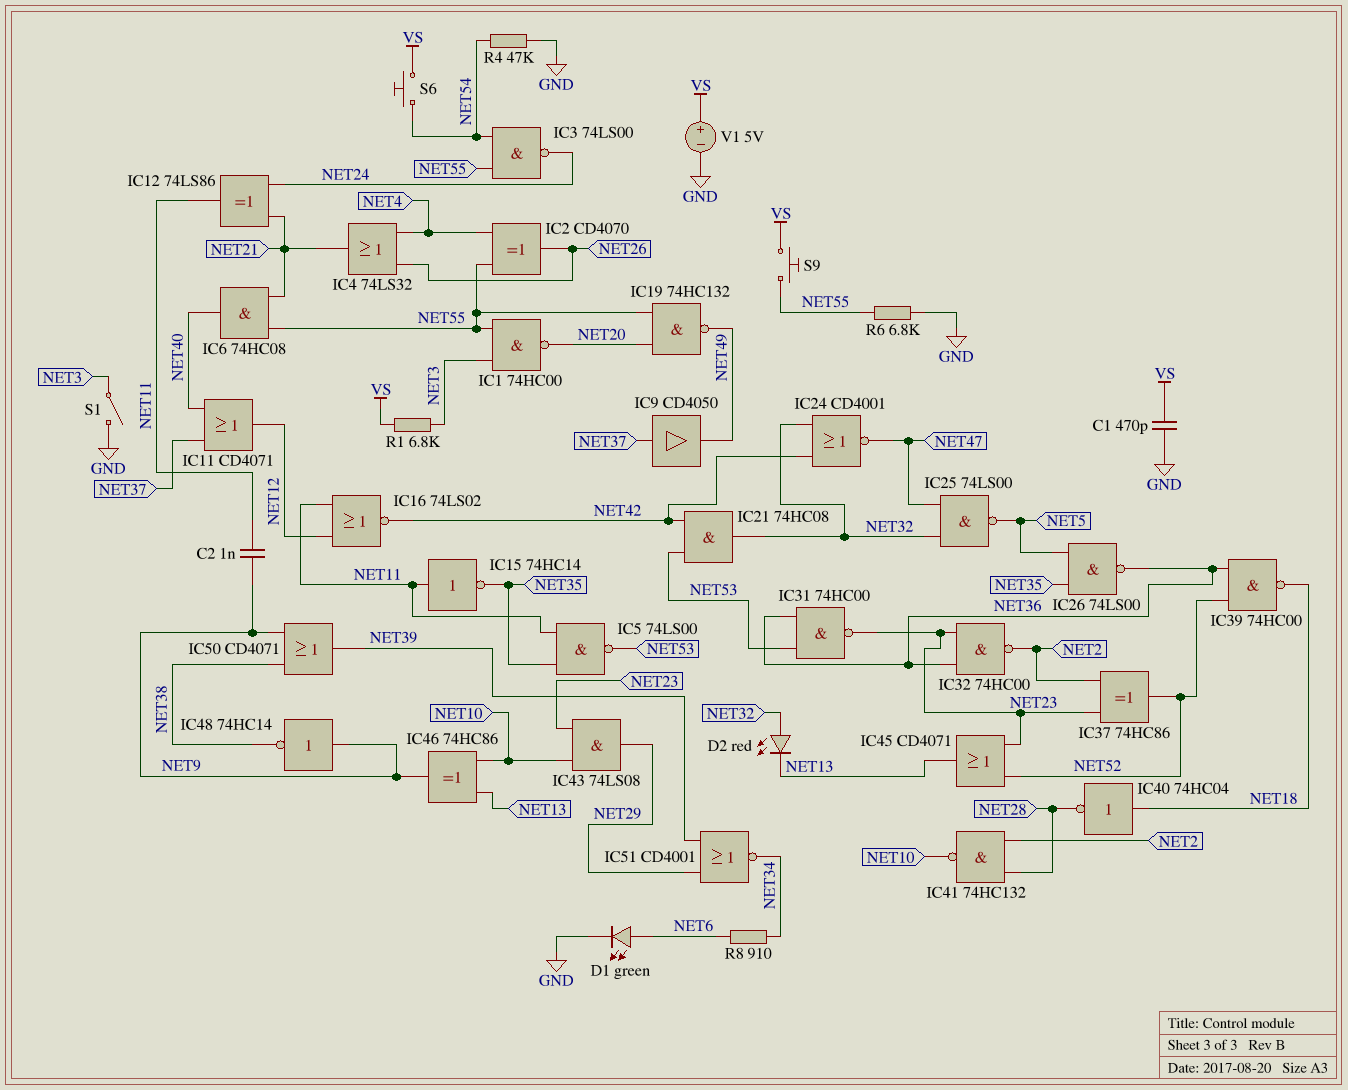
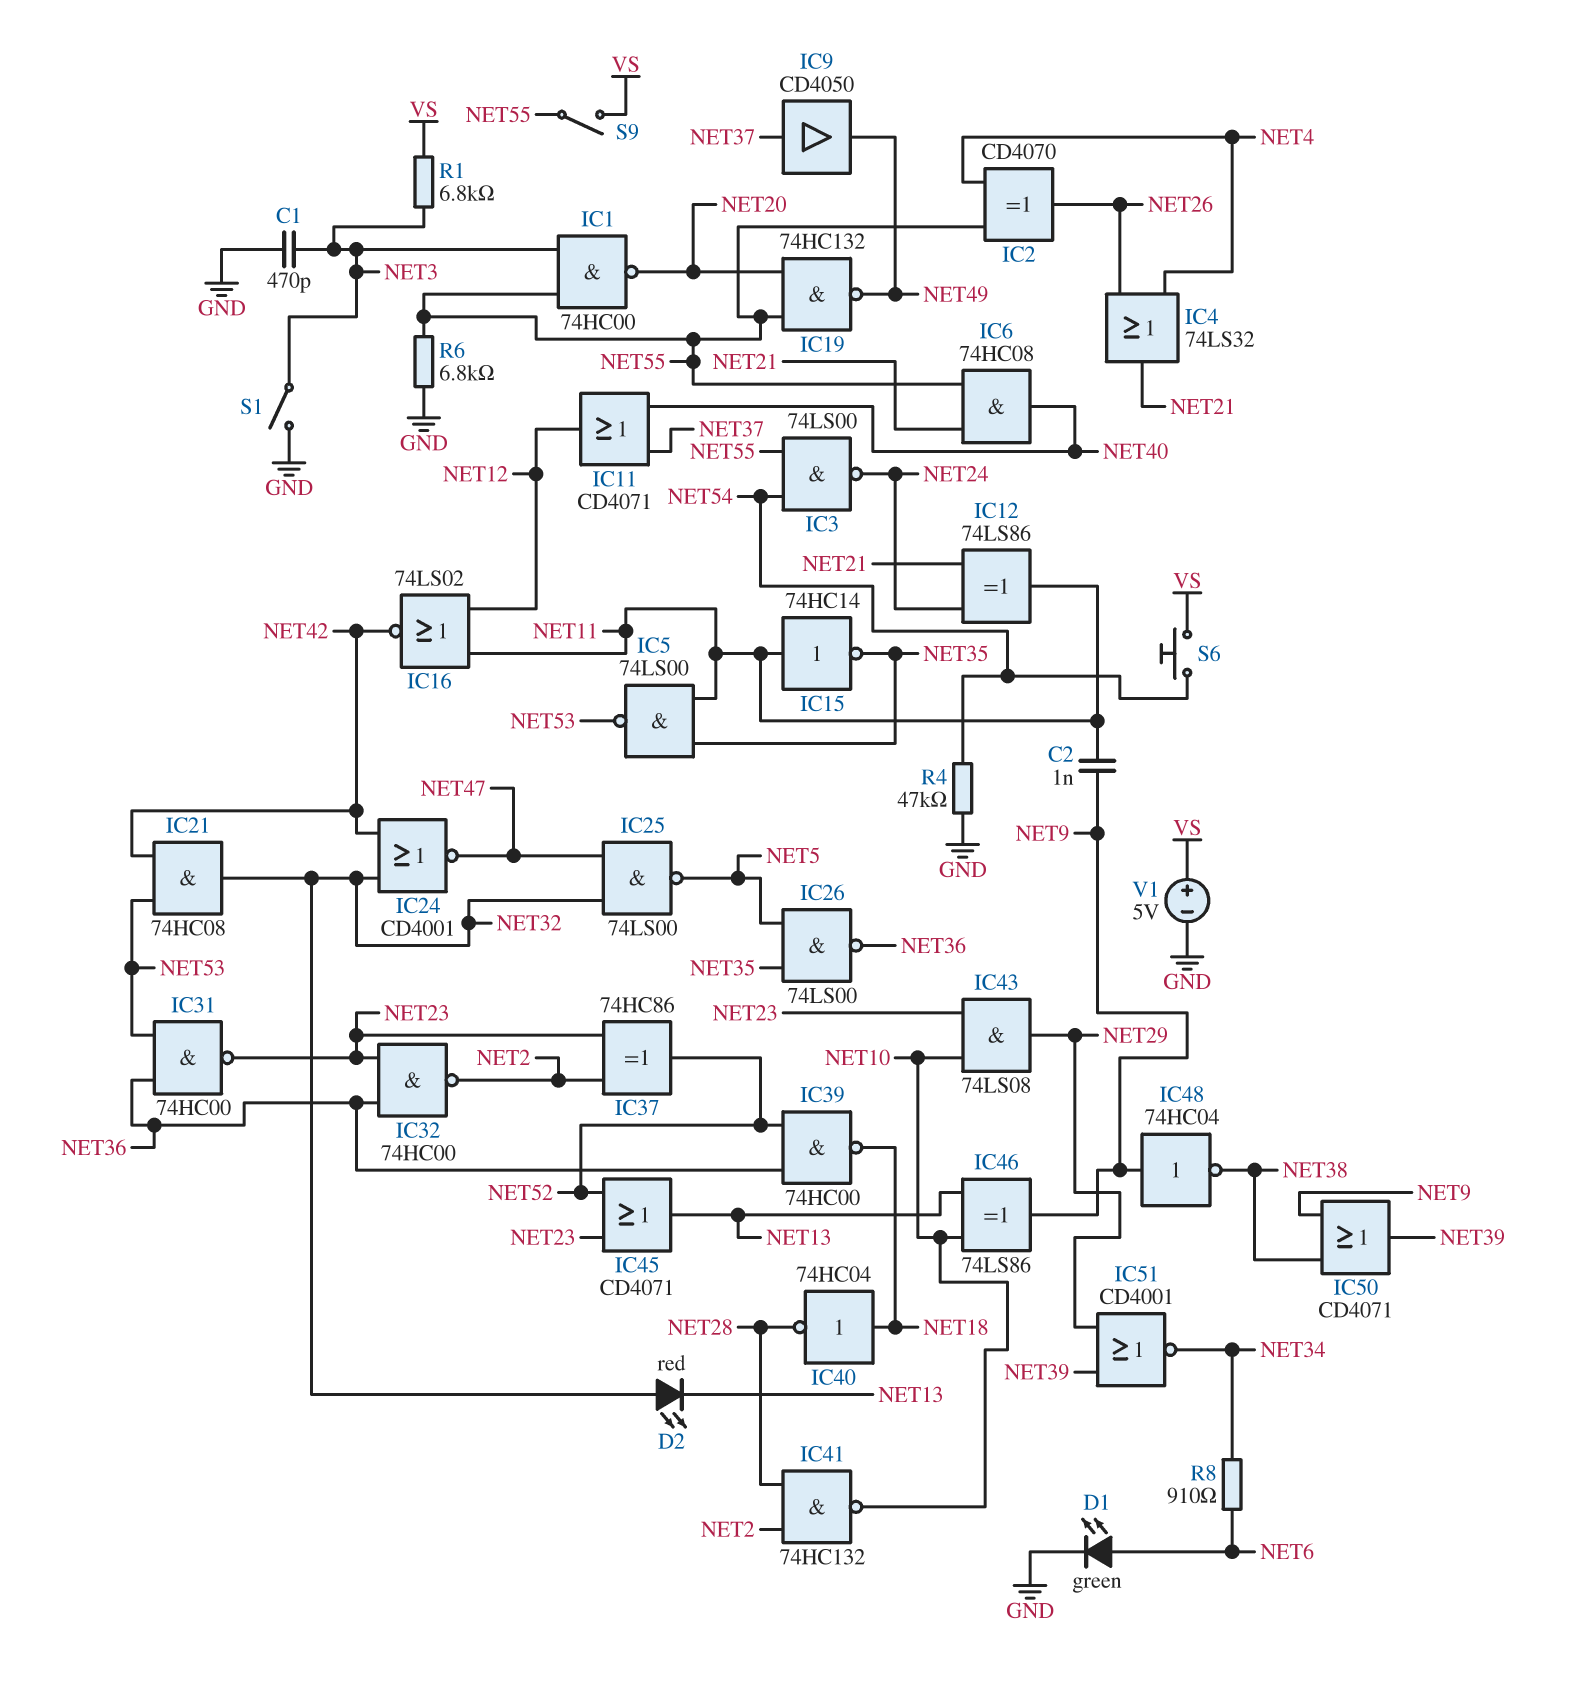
C1: 470pF (GND, VS) -> 470pF (GND, NET3)
IC46: XOR 74HC86 (in NET10, in NET13, out NET9) -> XOR 74LS86 (in NET10, in NET13, out NET9)
IC48: NOT 74HC14 (in NET9, out NET38) -> NOT 74HC04 (in NET9, out NET38)
S9: button (NET55, VS) -> switch (NET55, VS)

